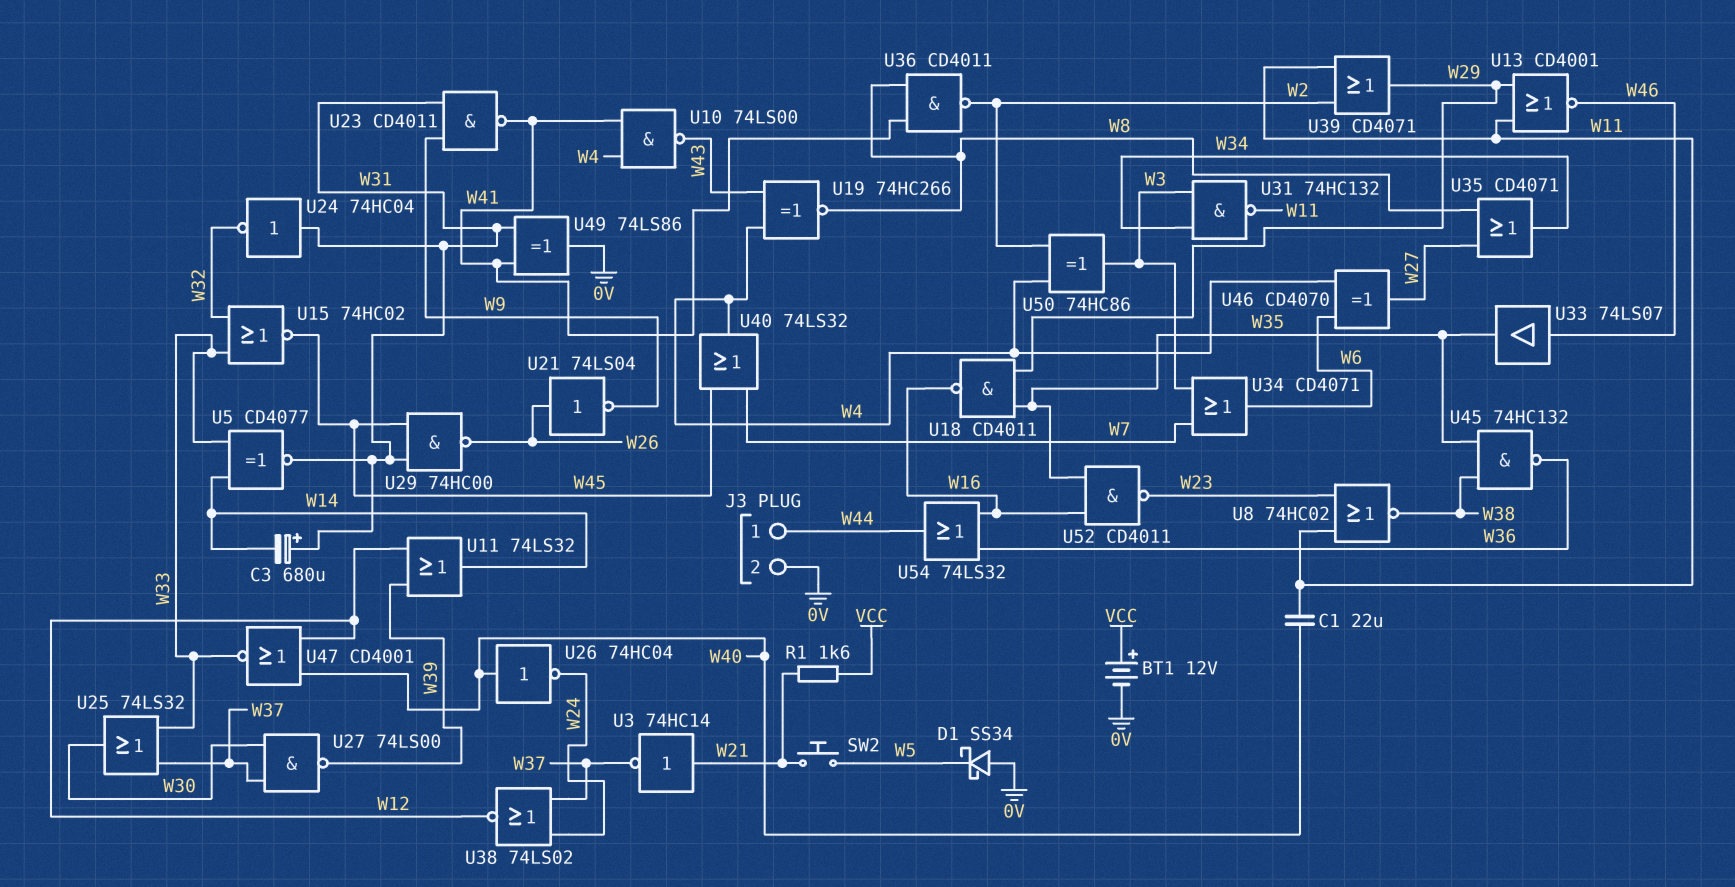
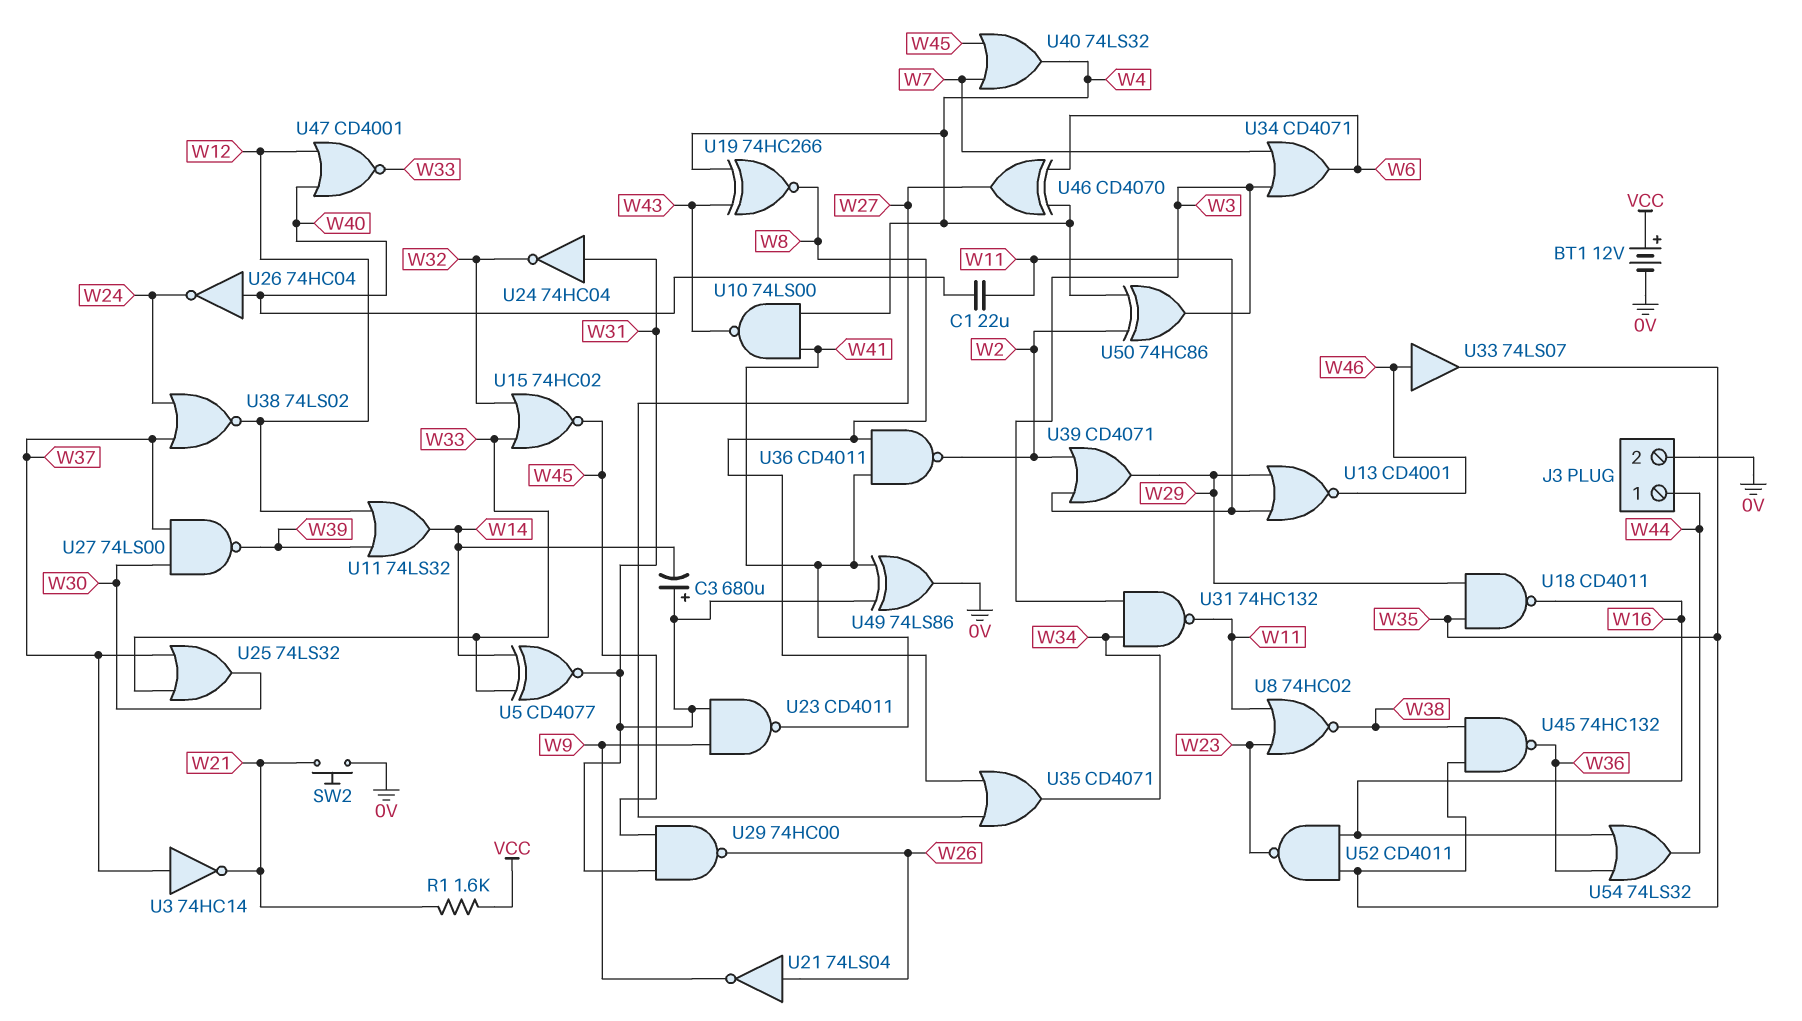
D1: schottky SS34 (A 0V, K W5) -> none
SW2: button (W5, W21) -> button (0V, W21)
U3: NOT 74HC14 (in W21, out W37) -> NOT 74HC14 (in W37, out W21)

